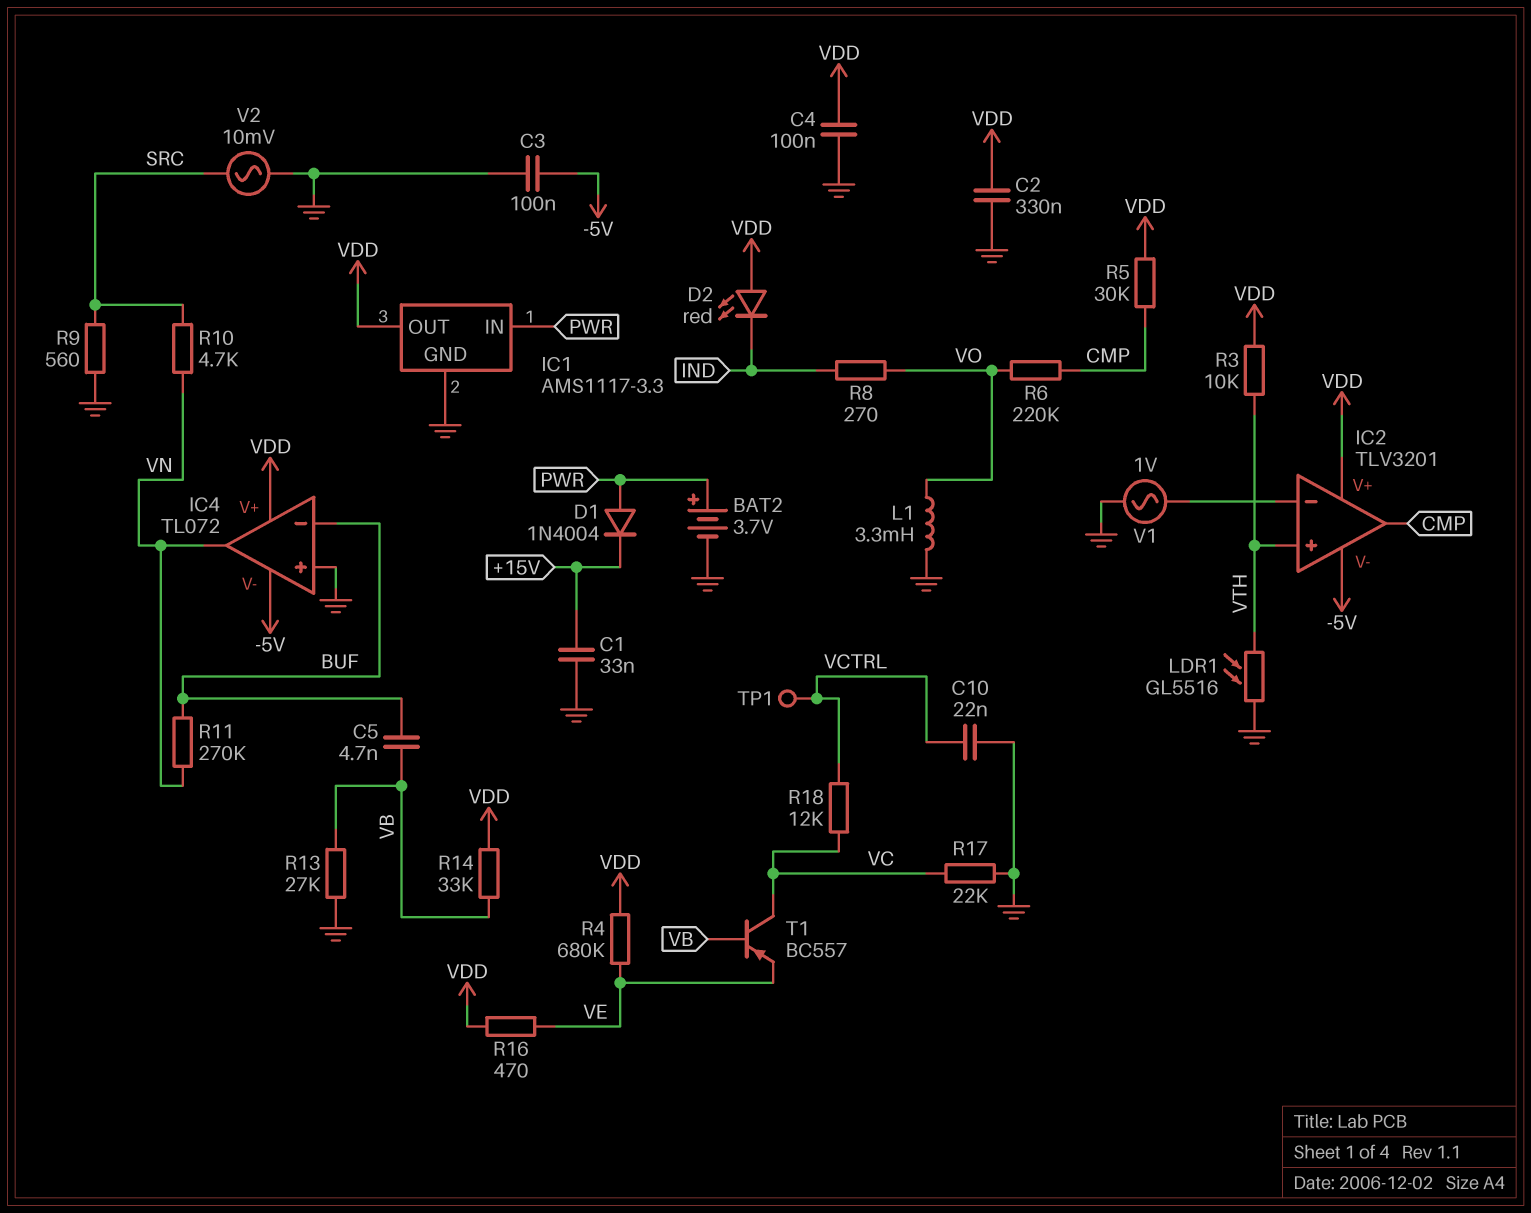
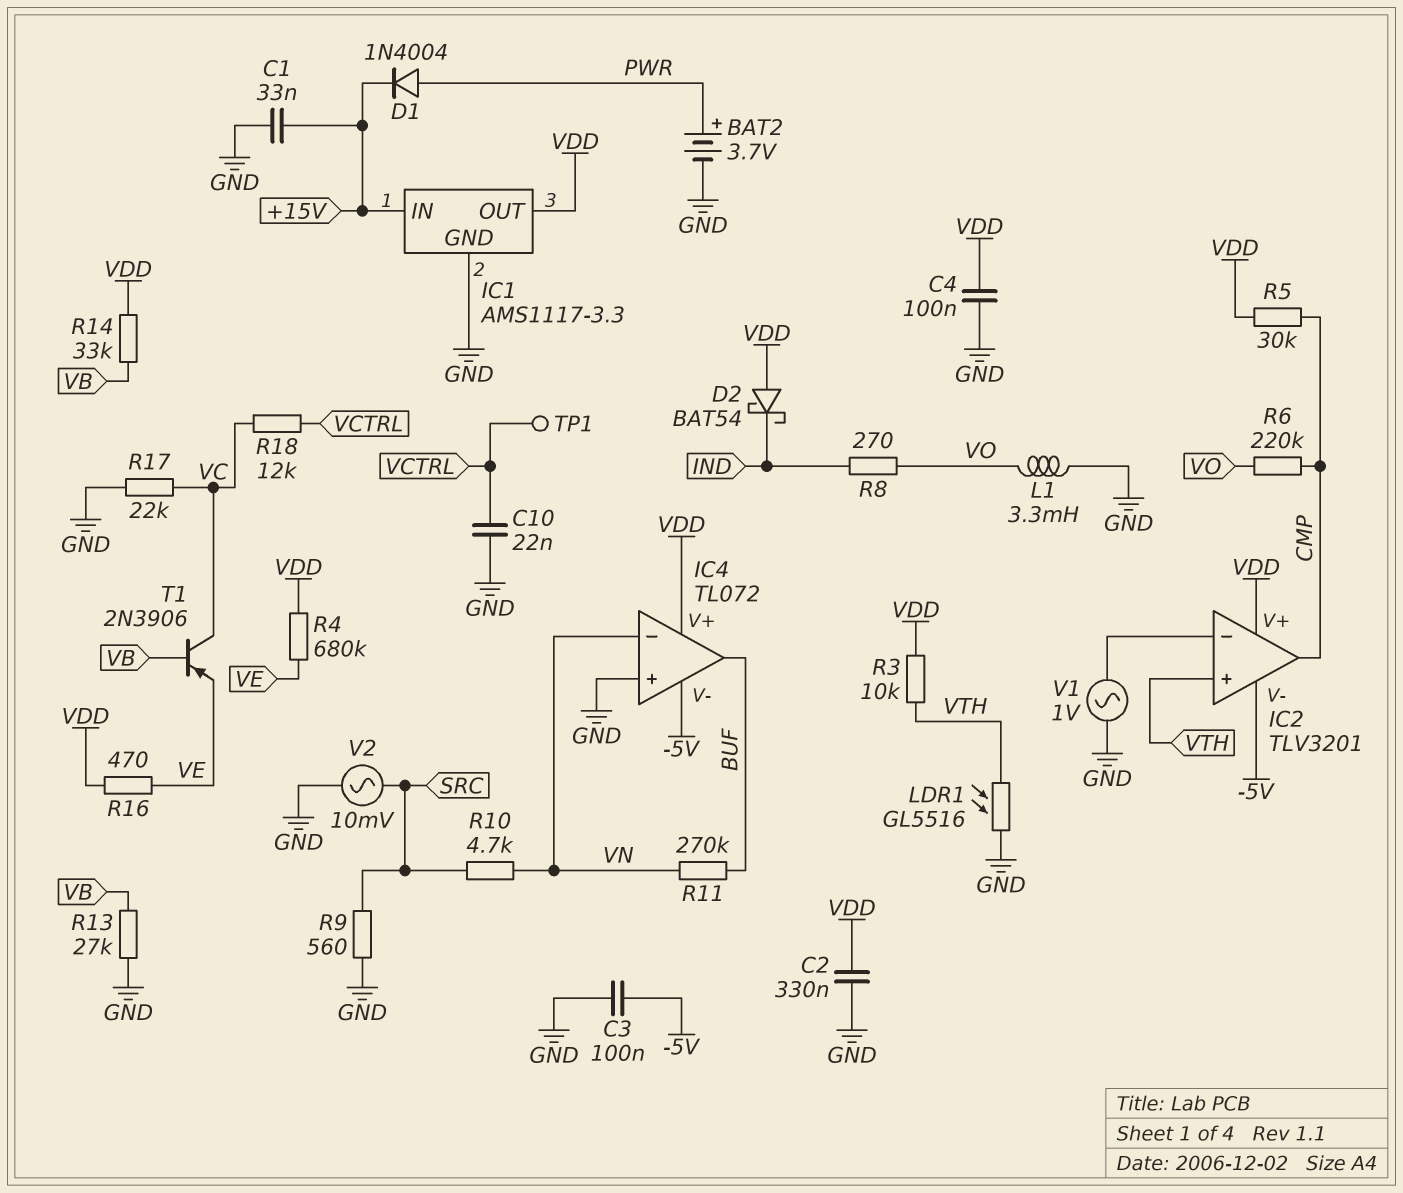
C5: 4.7nF (BUF, VB) -> none
D2: LED red (A VDD, K IND) -> schottky BAT54 (A VDD, K IND)
IC1 pin IN: PWR -> +15V
IC4 pin in-: BUF -> VN
IC4 pin out: VN -> BUF
T1: PNP BC557 (B VB, C VC, E VE) -> PNP 2N3906 (B VB, C VC, E VE)

